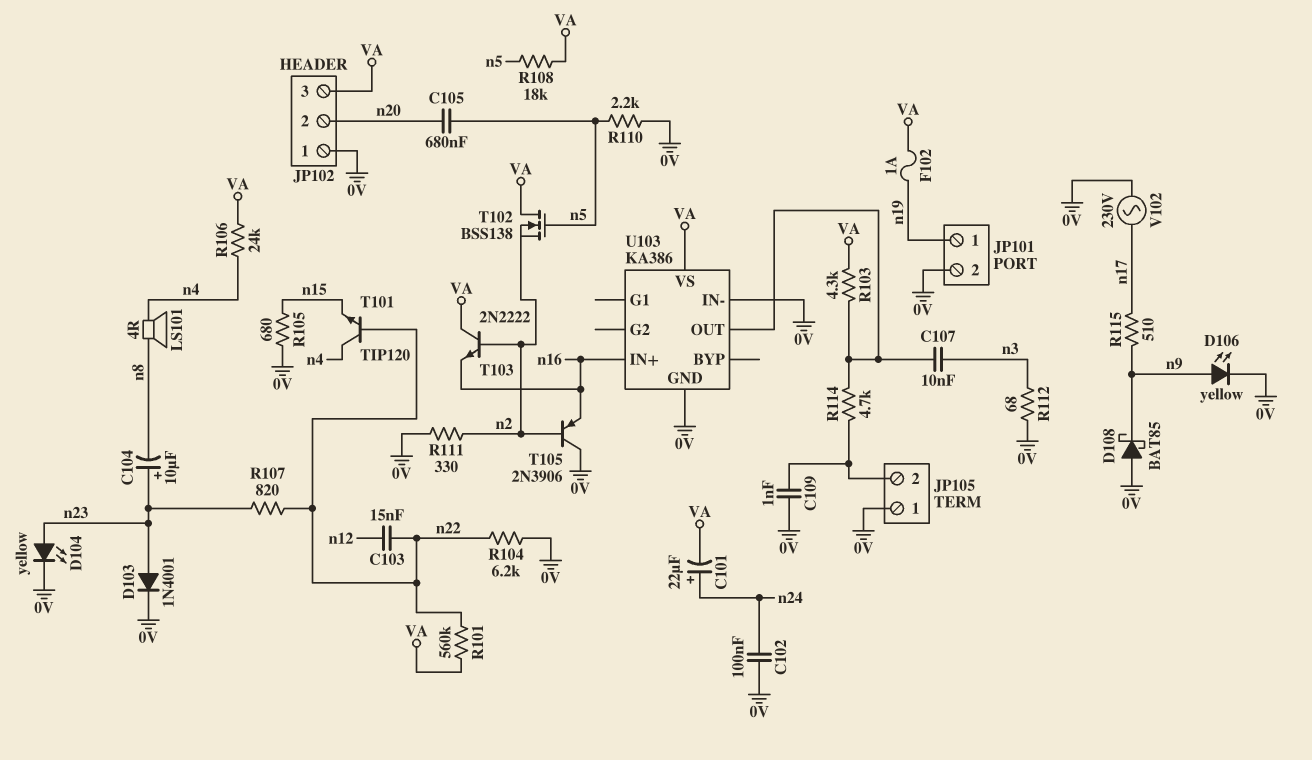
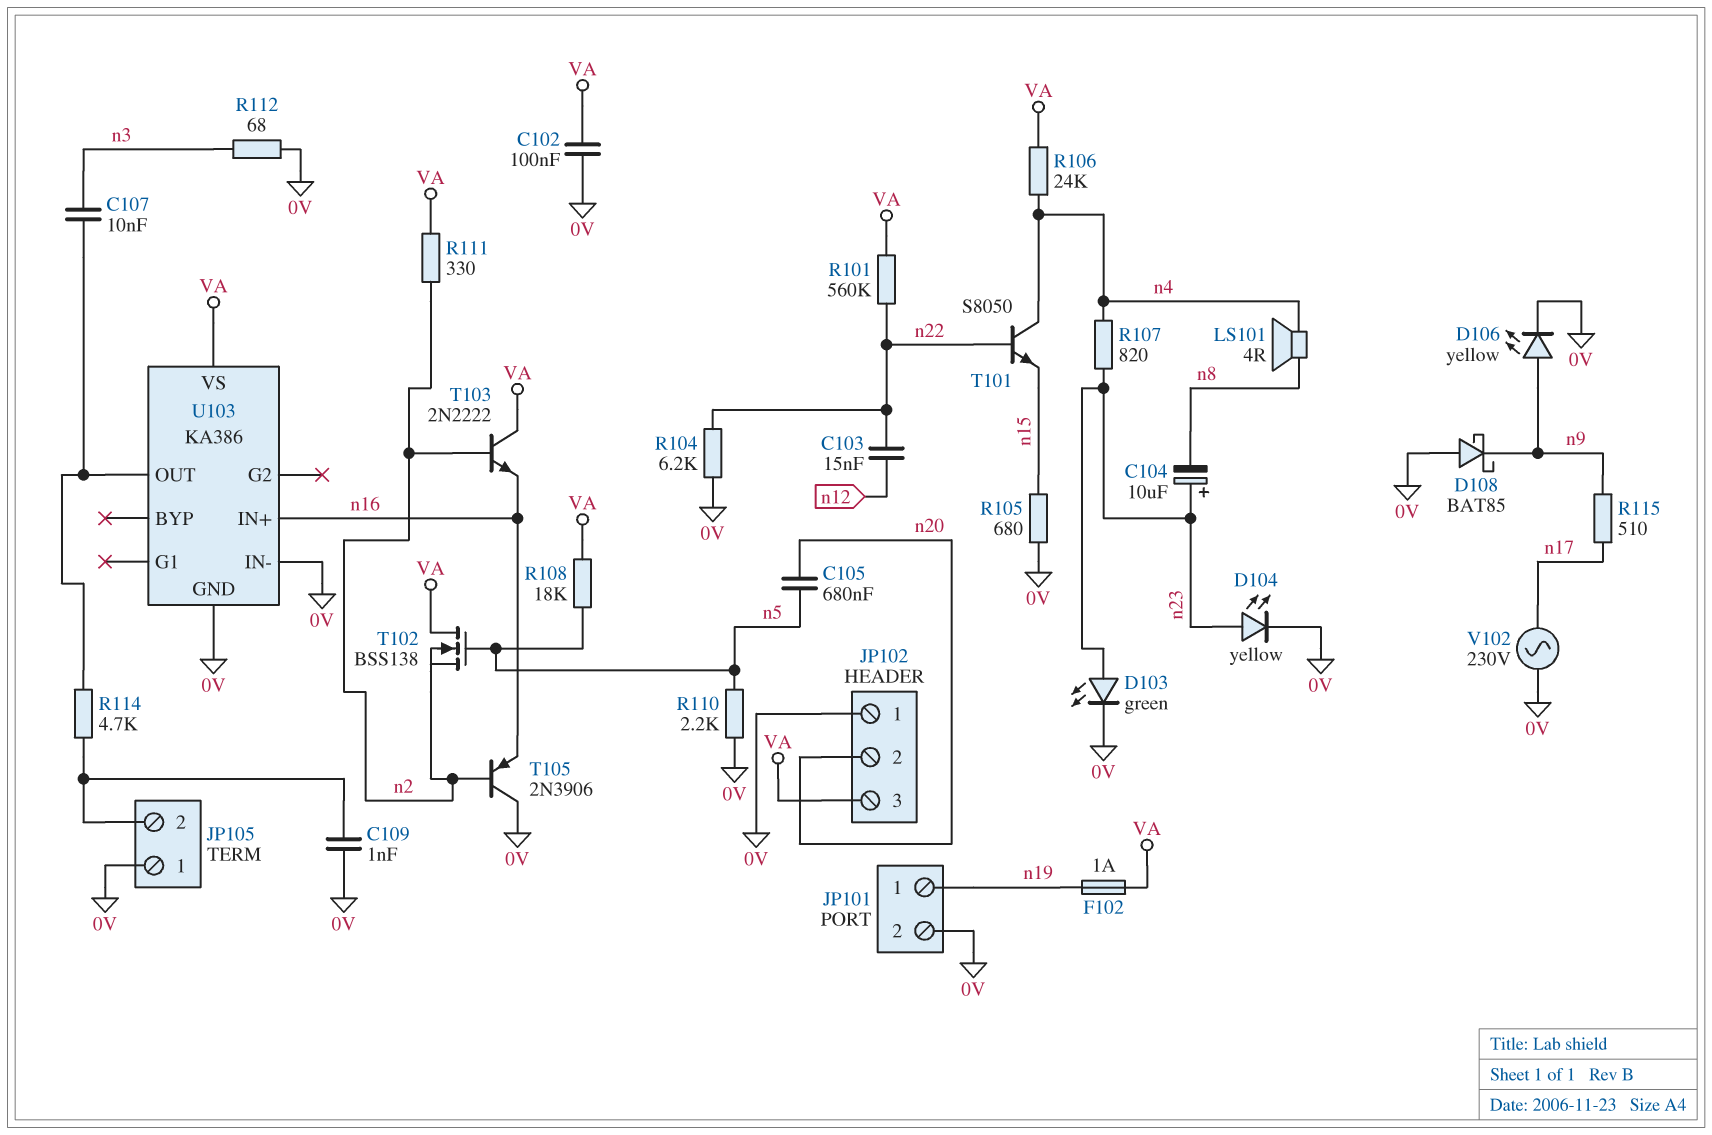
C101: 22uF (plus n24, minus VA) -> none
C102: 100nF (0V, n24) -> 100nF (0V, VA)
D103: diode 1N4001 (A n23, K 0V) -> LED green (A n23, K 0V)
R103: 4.3k (U103/OUT, VA) -> none
R107: 820 (n22, n23) -> 820 (n4, n23)
R111: 330 (0V, n2) -> 330 (VA, n2)
T101: NPN TIP120 (B n22, C n4, E n15) -> NPN S8050 (B n22, C n4, E n15)

